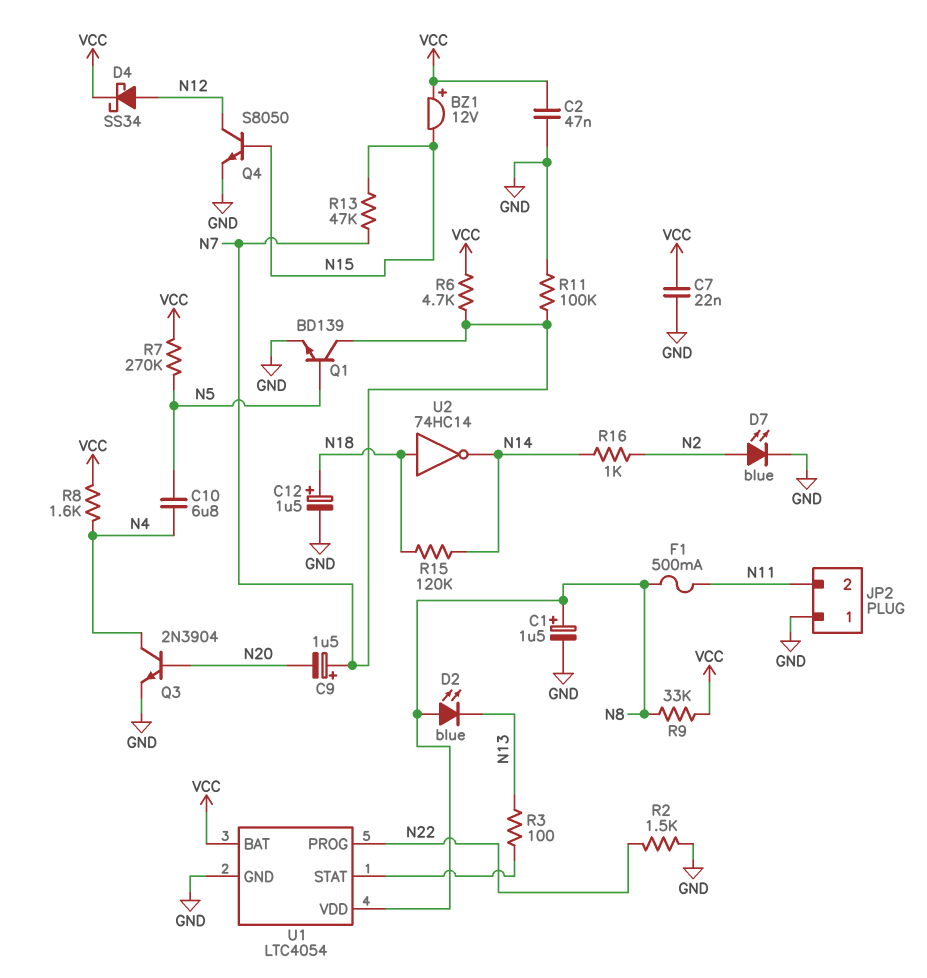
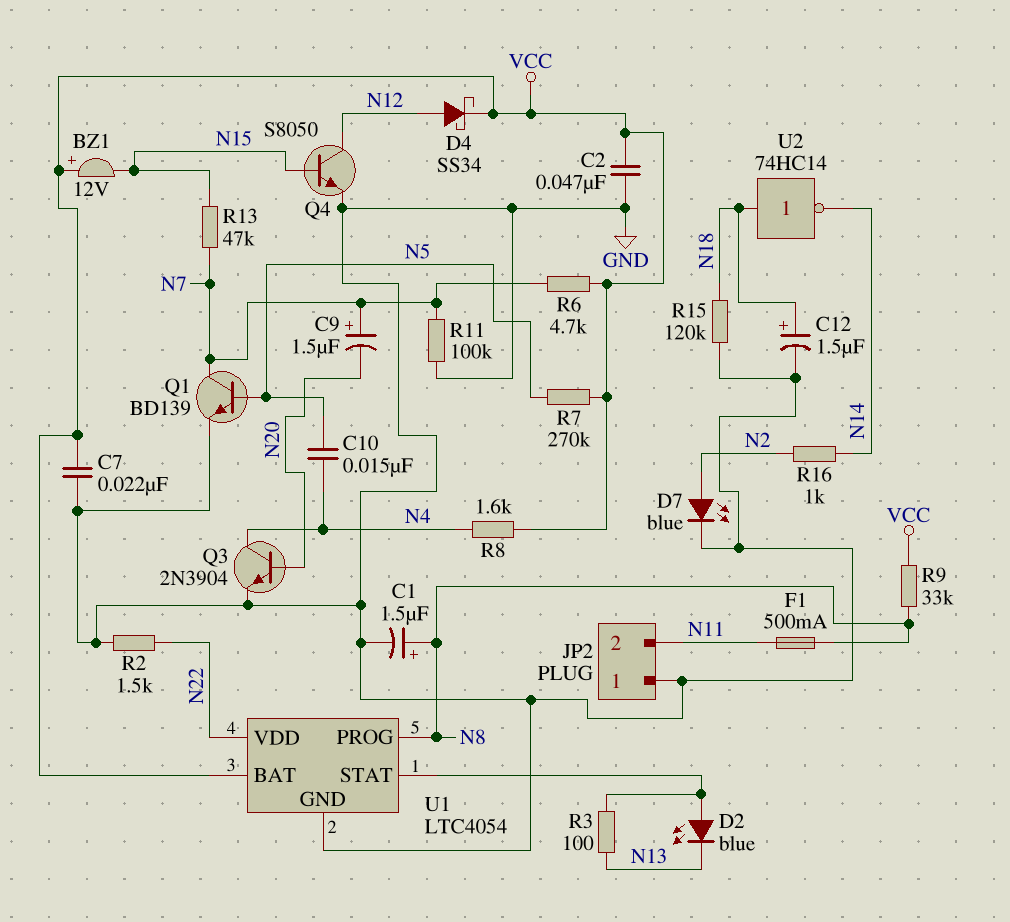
C10: 6.8uF (N4, N5) -> 15nF (N4, N5)
D2: LED blue (A N8, K N13) -> LED blue (A U1/STAT, K N13)
R15: 120k (N14, N18) -> 120k (GND, N18)
U1 pin PROG: N22 -> N8
U1 pin VDD: N8 -> N22

